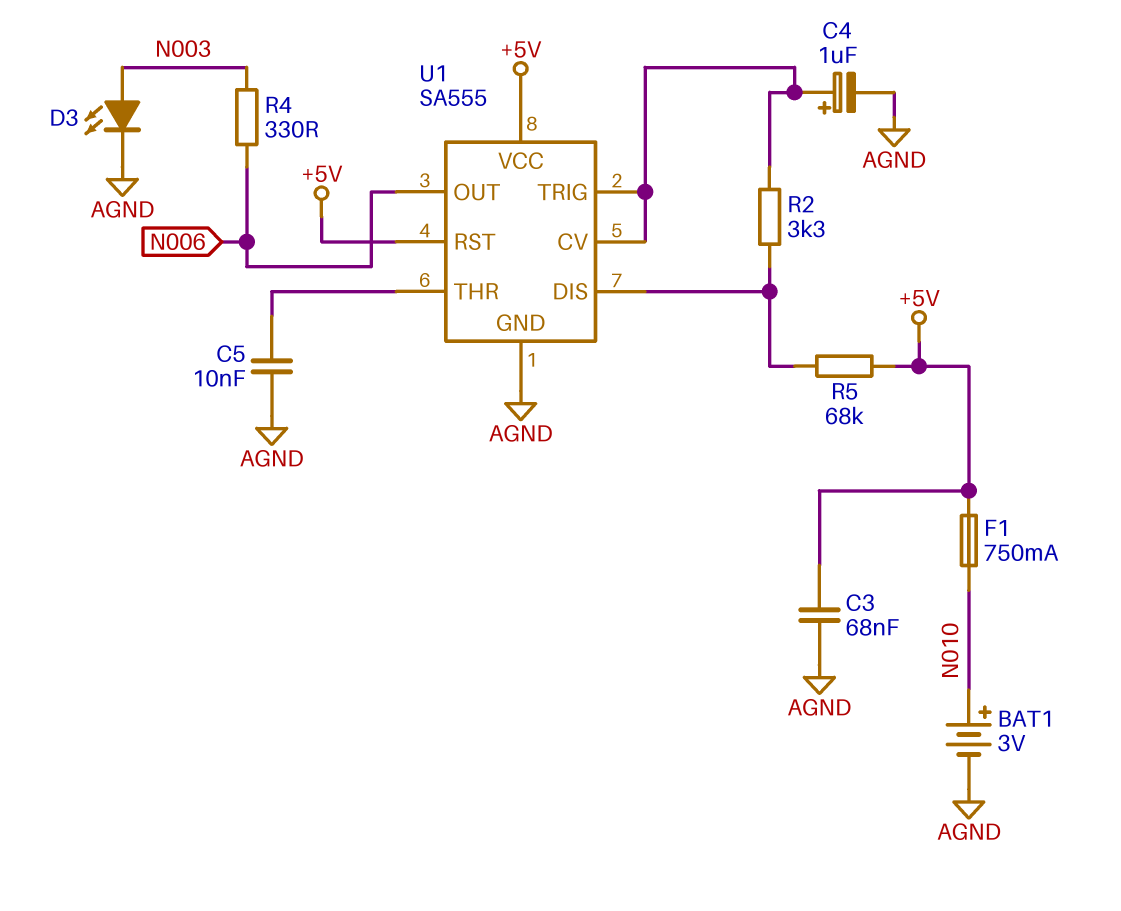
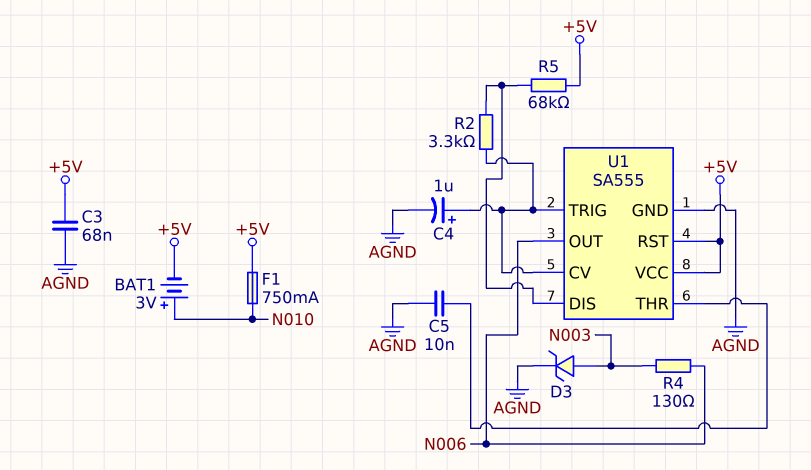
BAT1: 3V (plus N010, minus AGND) -> 3V (plus N010, minus +5V)
D3: LED (A N003, K AGND) -> zener (A N003, K AGND)
R4: 330 (N003, N006) -> 130 (N003, N006)

